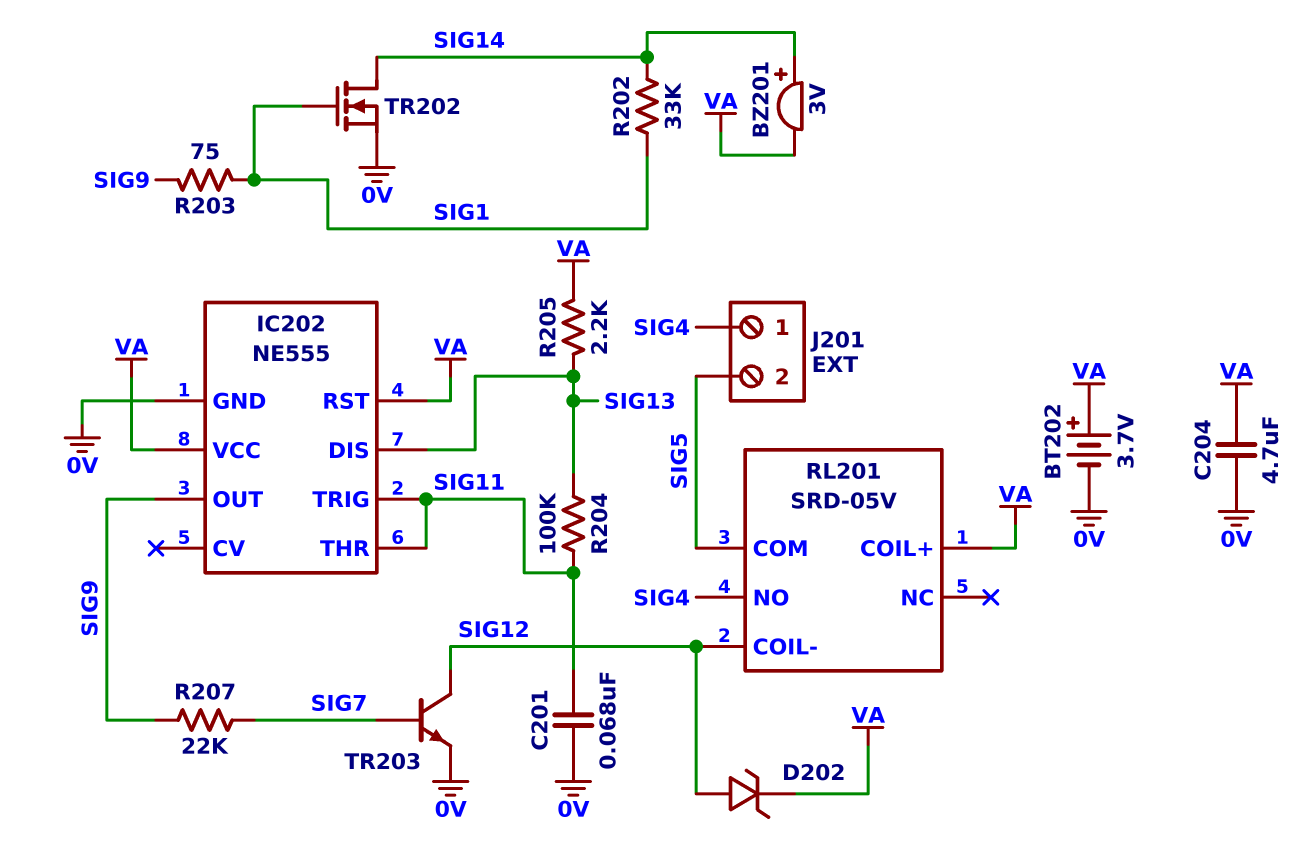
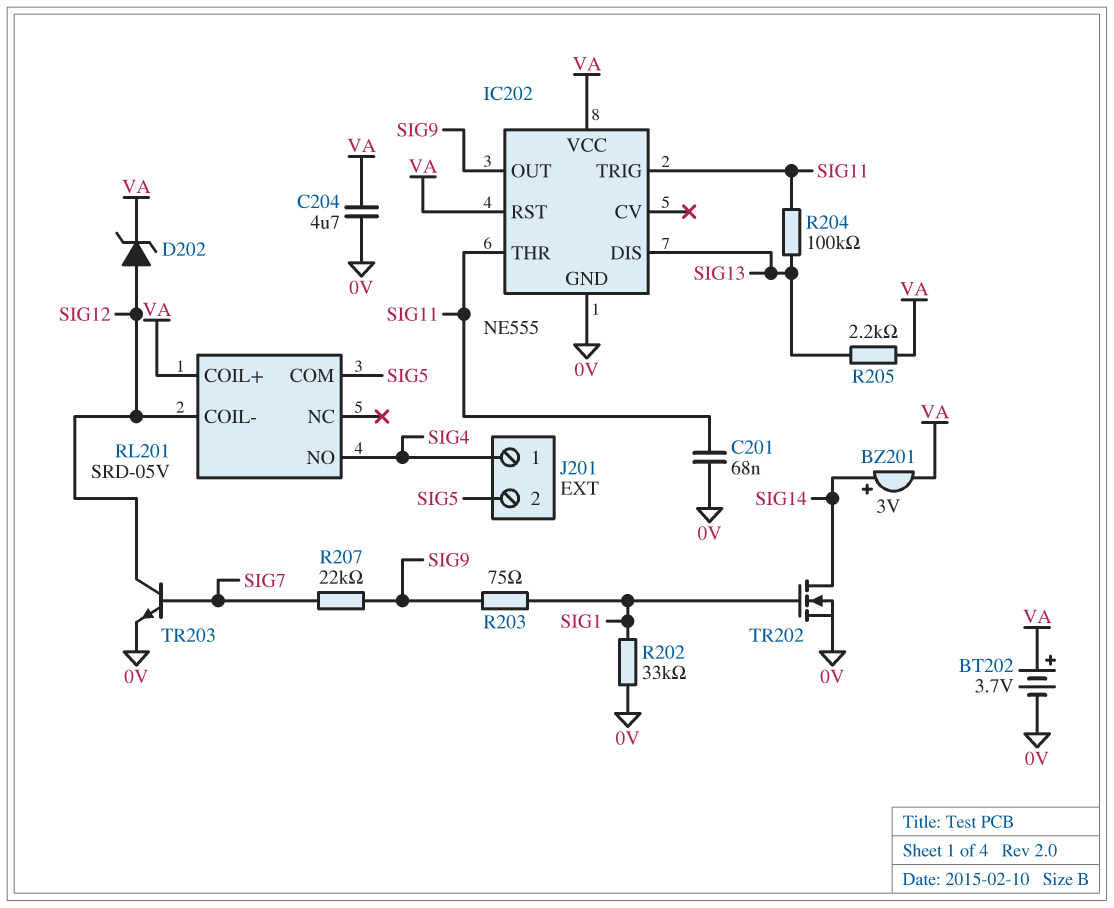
R202: 33k (SIG1, SIG14) -> 33k (0V, SIG1)

